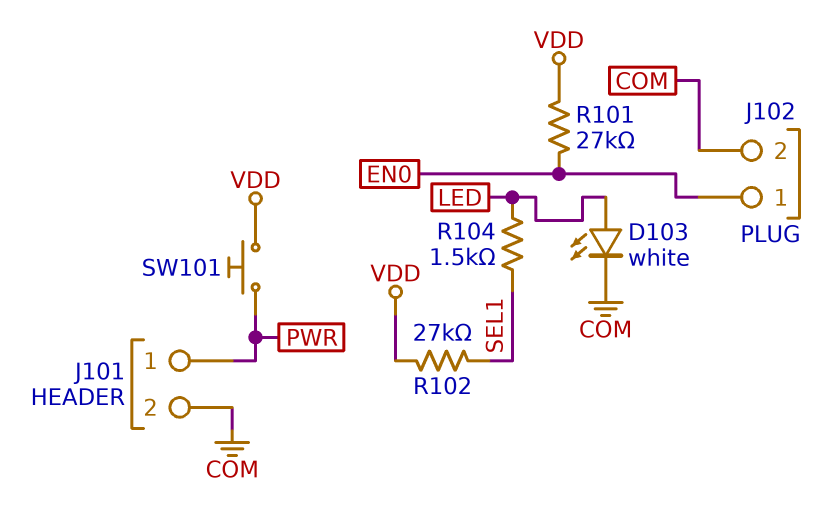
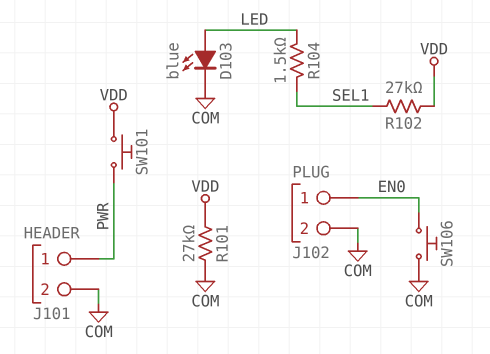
D103: LED white (A LED, K COM) -> LED blue (A LED, K COM)
R101: 27k (EN0, VDD) -> 27k (COM, VDD)
SW106: none -> button (COM, EN0)

